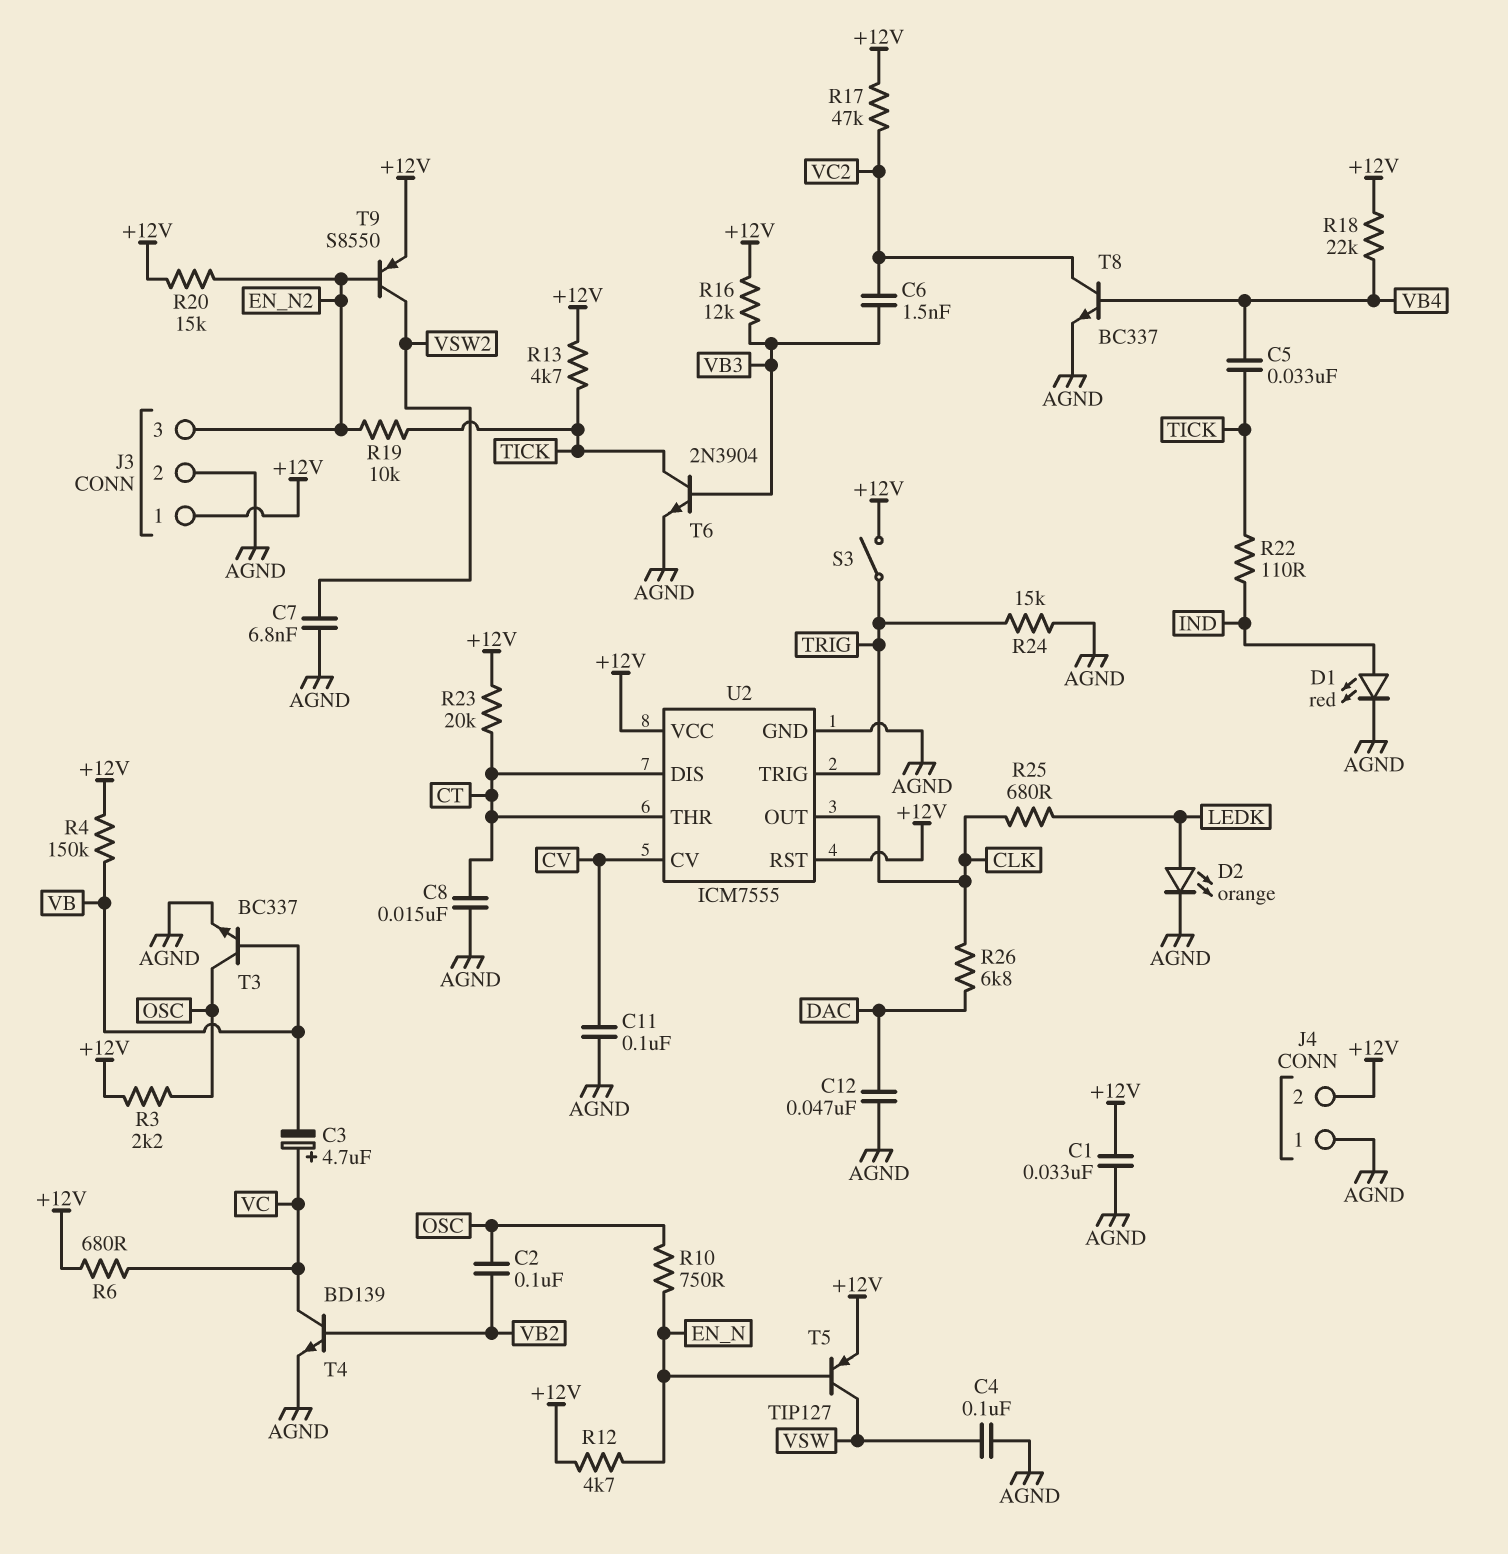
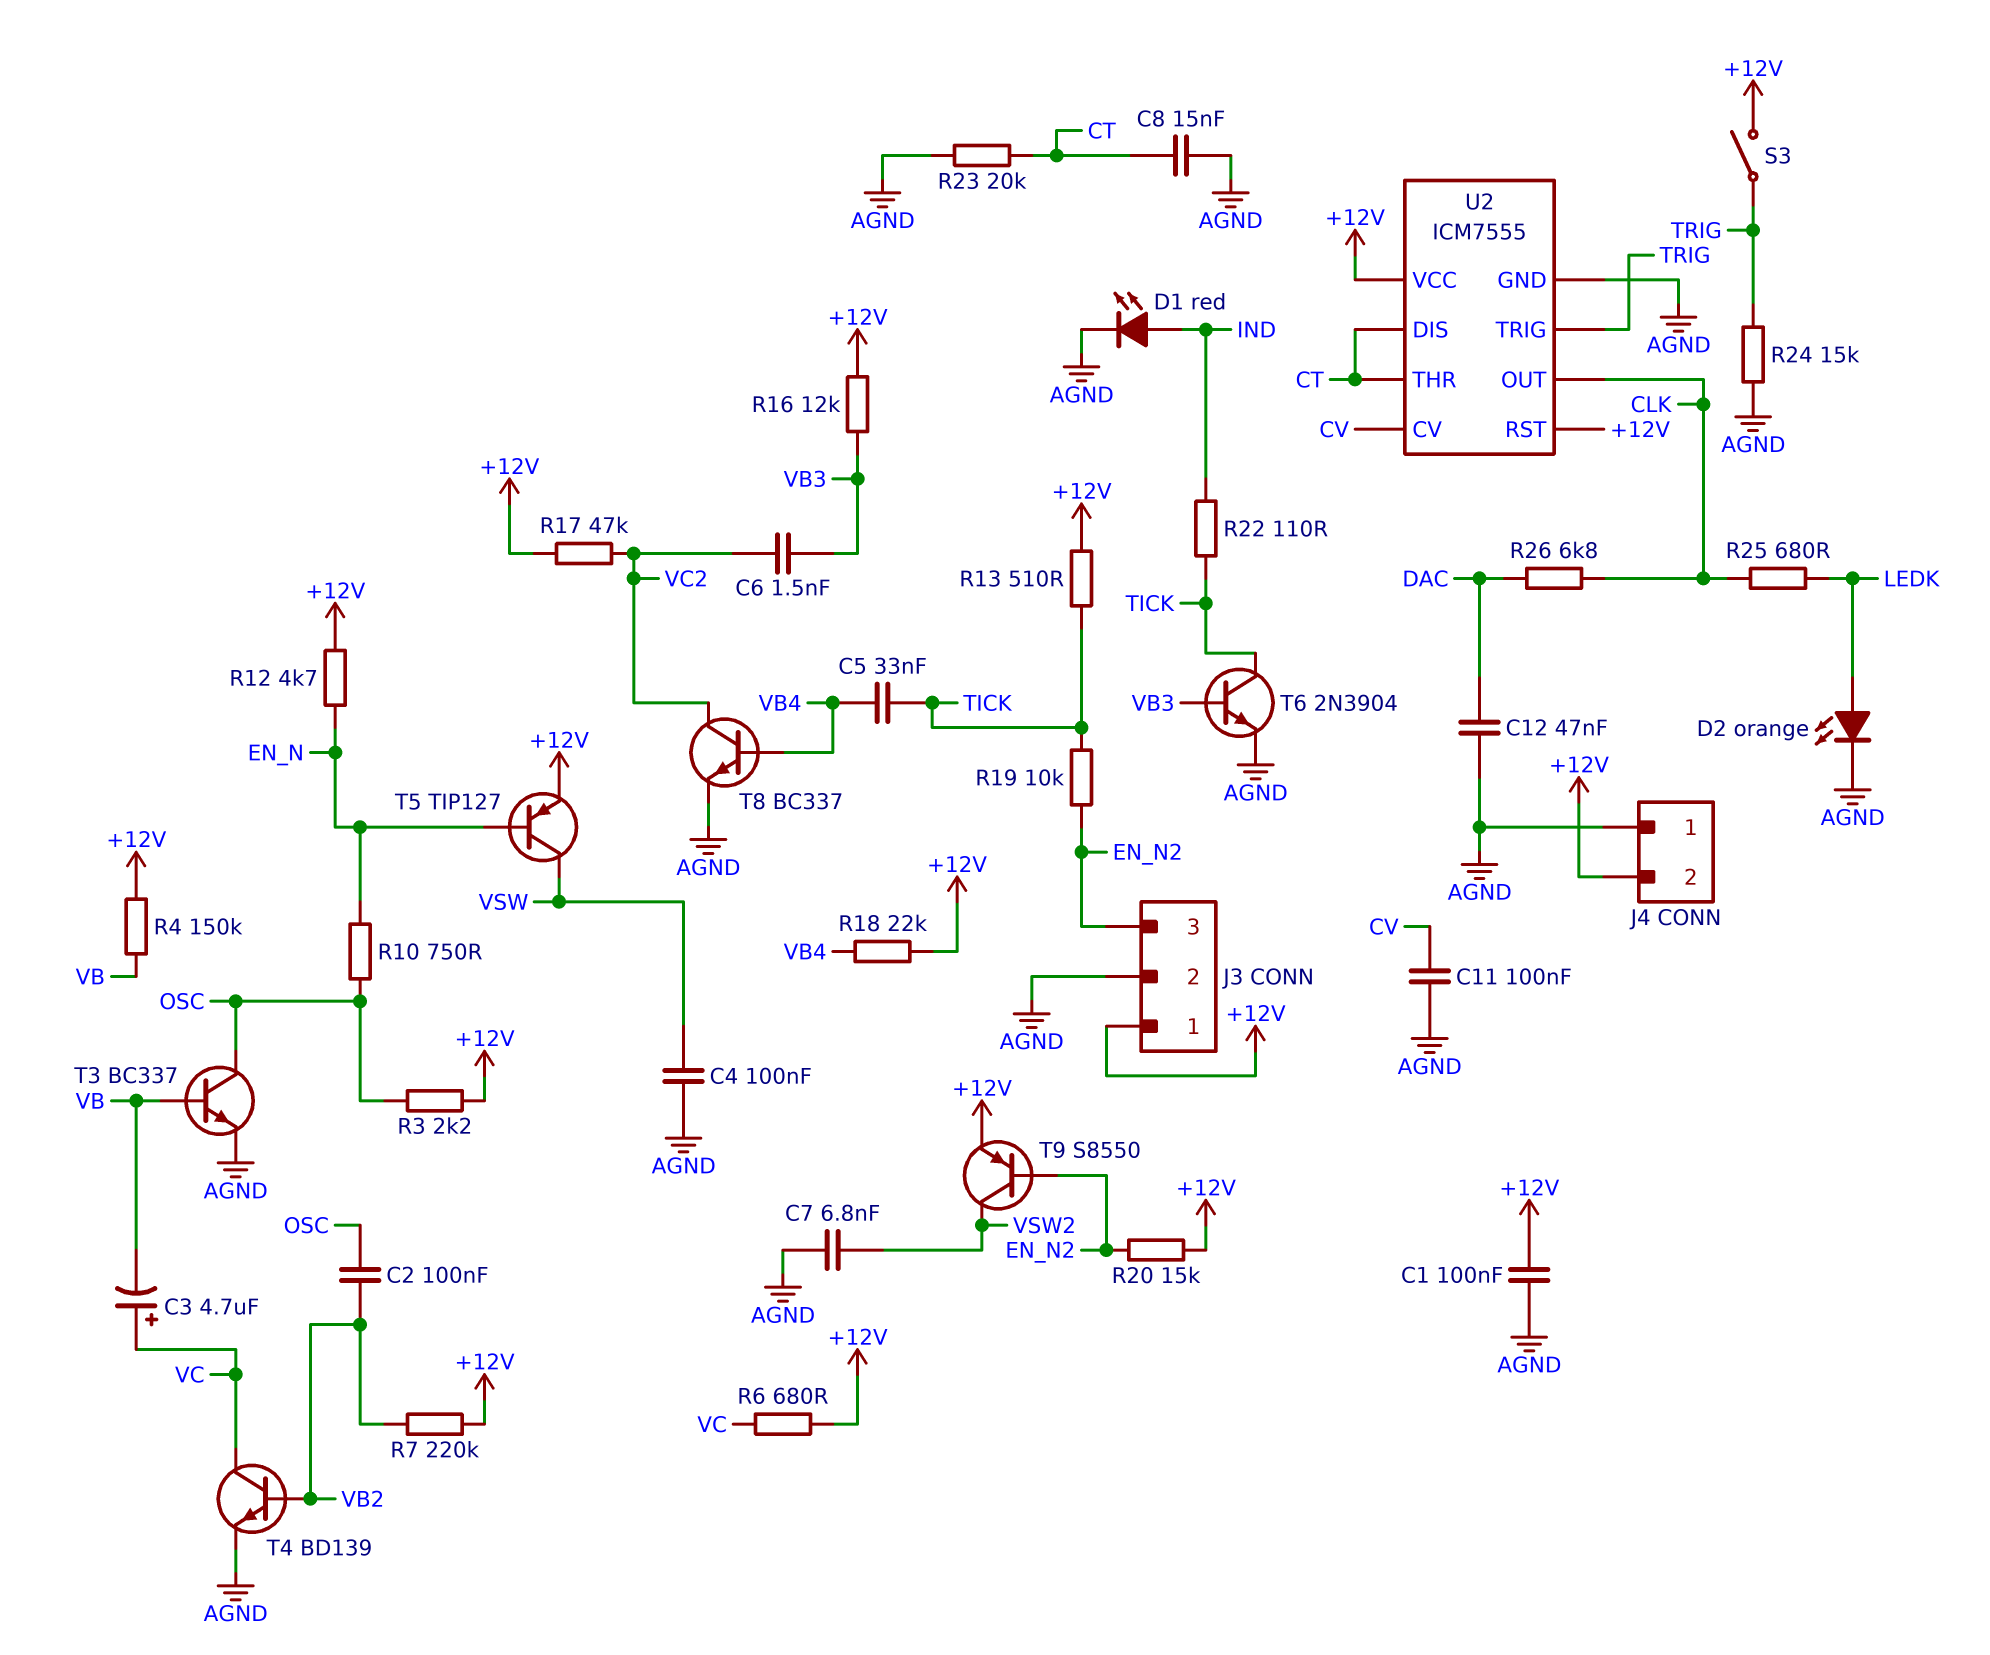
C1: 33nF (+12V, AGND) -> 100nF (+12V, AGND)
R7: none -> 220k (+12V, VB2)
R13: 4.7k (+12V, TICK) -> 510 (+12V, TICK)
R23: 20k (+12V, CT) -> 20k (AGND, CT)

